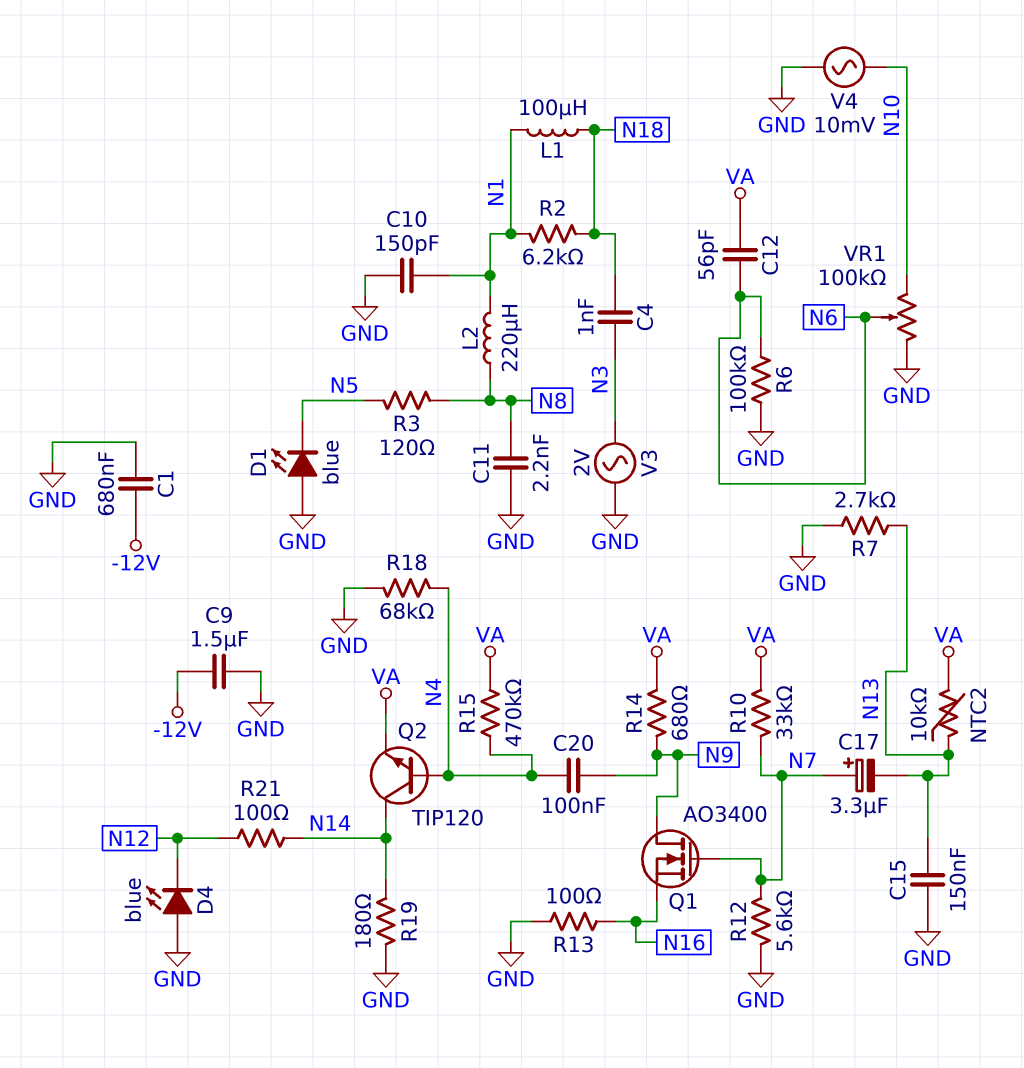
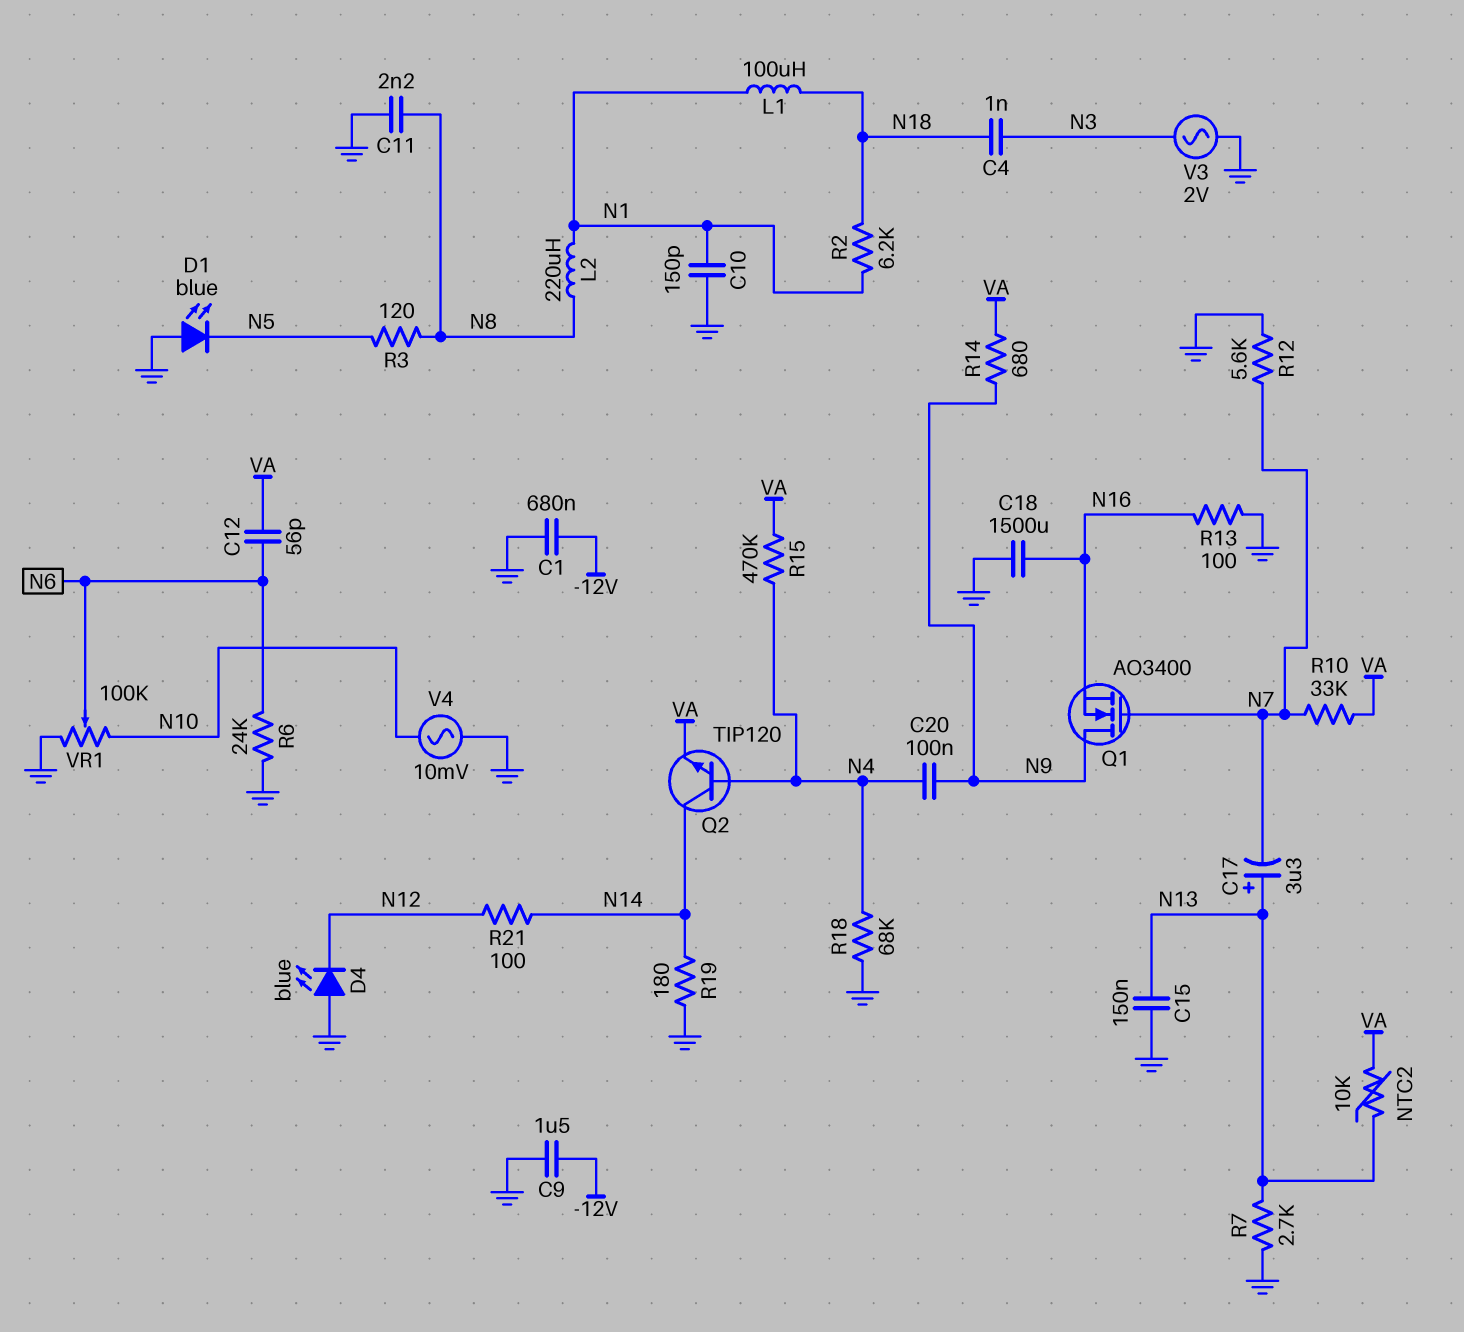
C17: 3.3uF (plus N7, minus N13) -> 3.3uF (plus N13, minus N7)
C18: none -> 1500uF (GND, N16)
R6: 100k (GND, N6) -> 24k (GND, N6)

